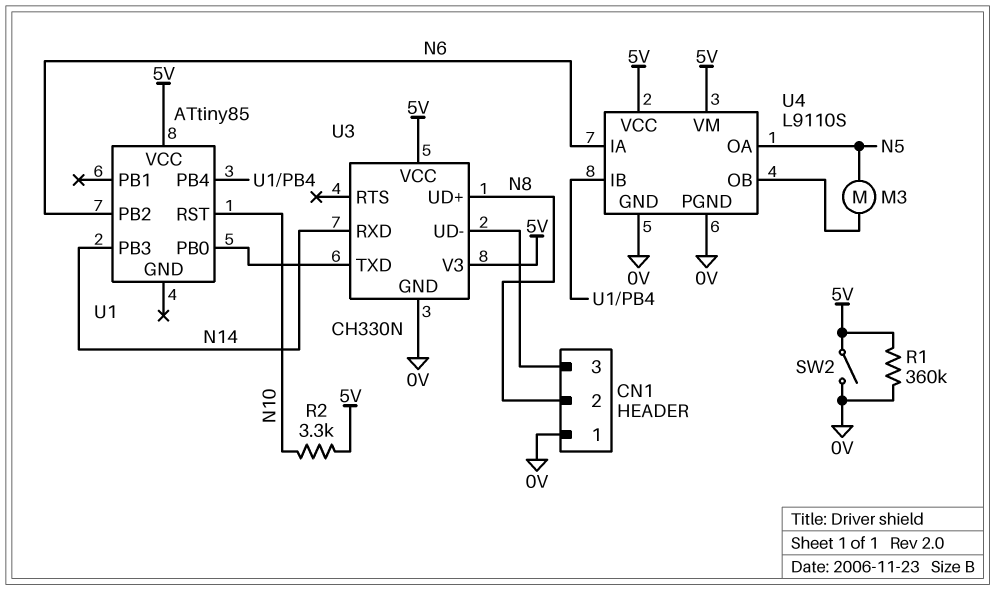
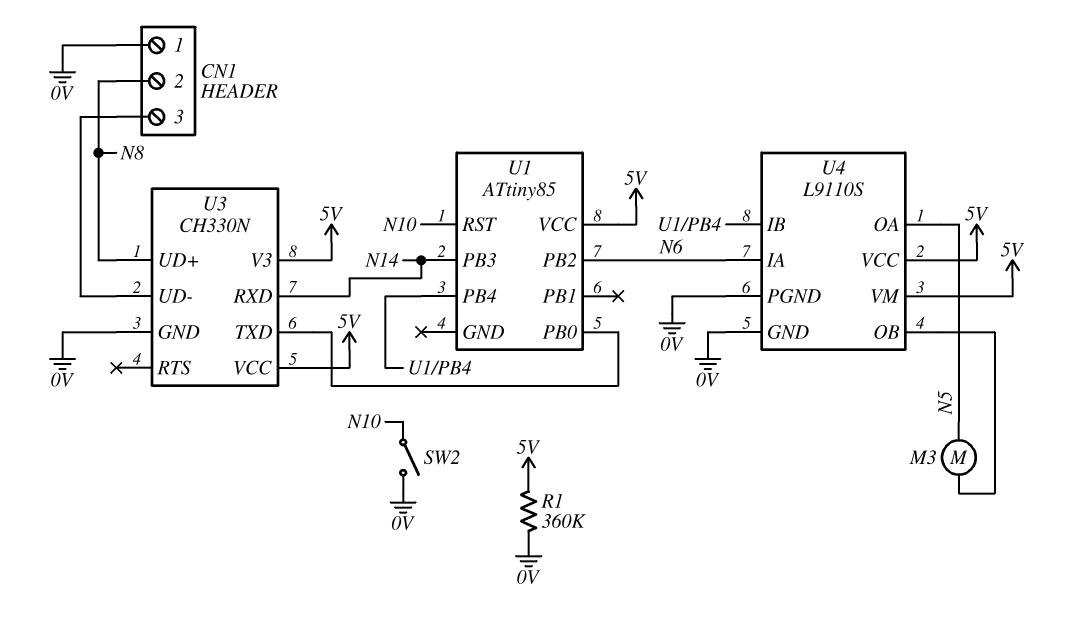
R2: 3.3k (5V, N10) -> none
SW2: switch (0V, 5V) -> switch (0V, N10)

